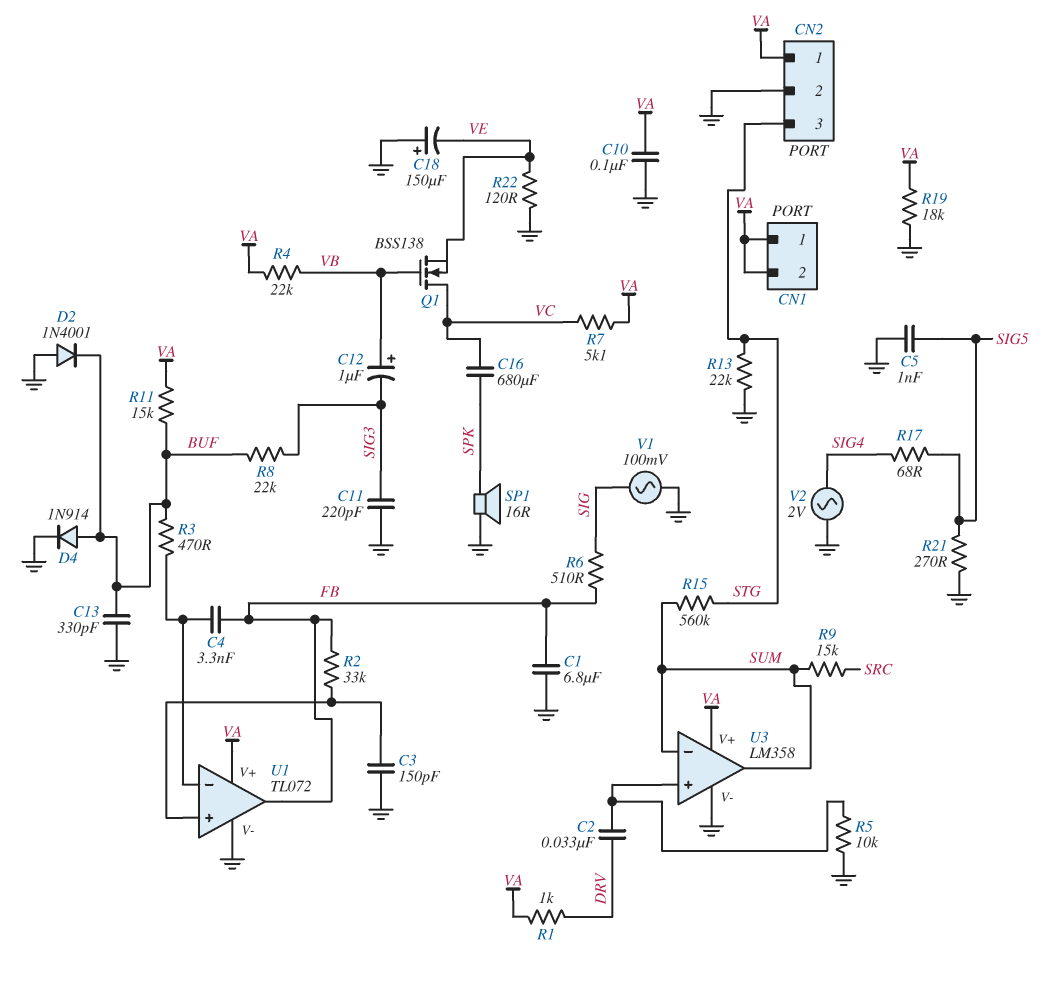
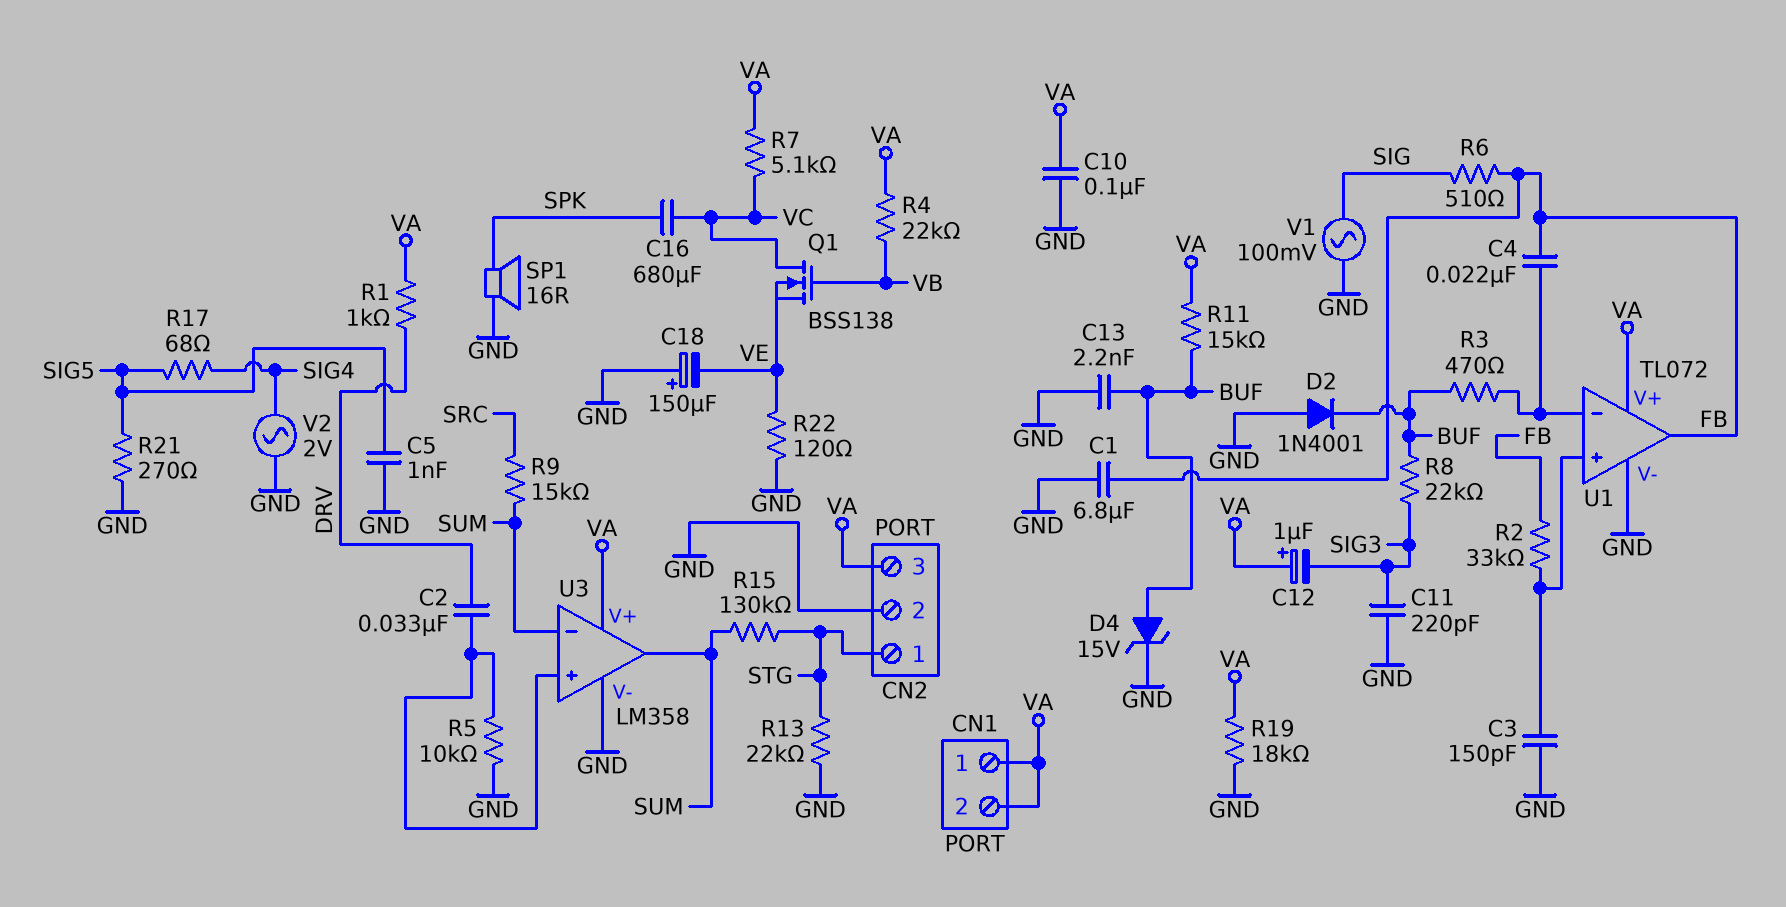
C4: 3.3nF (FB, U1/in-) -> 22nF (FB, U1/in-)
C12: 1uF (plus VB, minus SIG3) -> 1uF (plus VA, minus SIG3)
C13: 330pF (BUF, GND) -> 2.2nF (BUF, GND)
CN2 pin 1: VA -> STG
CN2 pin 3: STG -> VA
D4: diode 1N914 (A BUF, K GND) -> zener 15V (A BUF, K GND)
R15: 560k (STG, SUM) -> 130k (STG, SUM)

